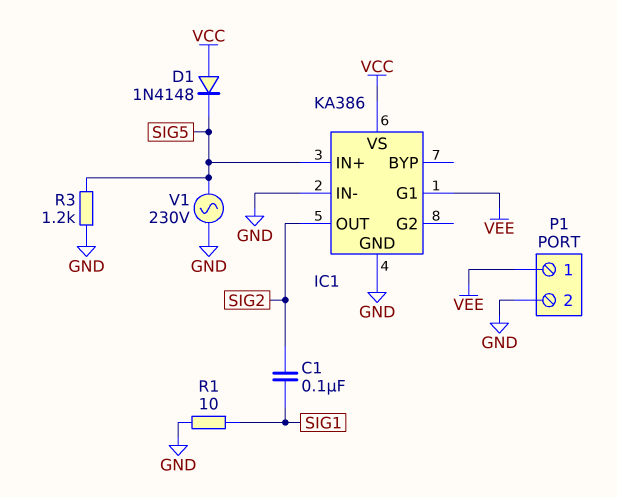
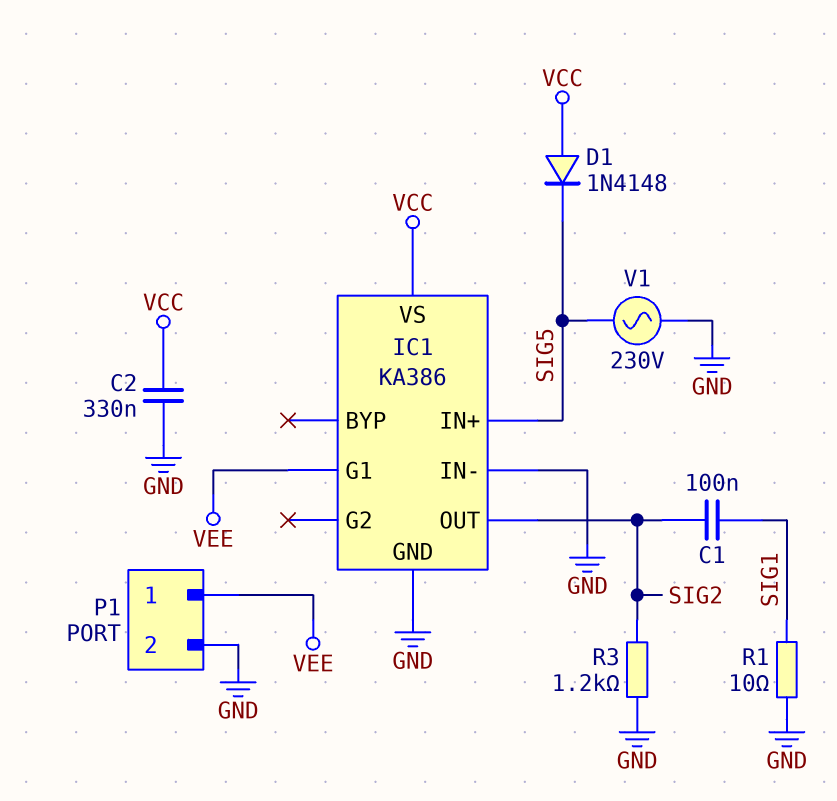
C2: none -> 330nF (GND, VCC)
R3: 1.2k (GND, SIG5) -> 1.2k (GND, SIG2)

